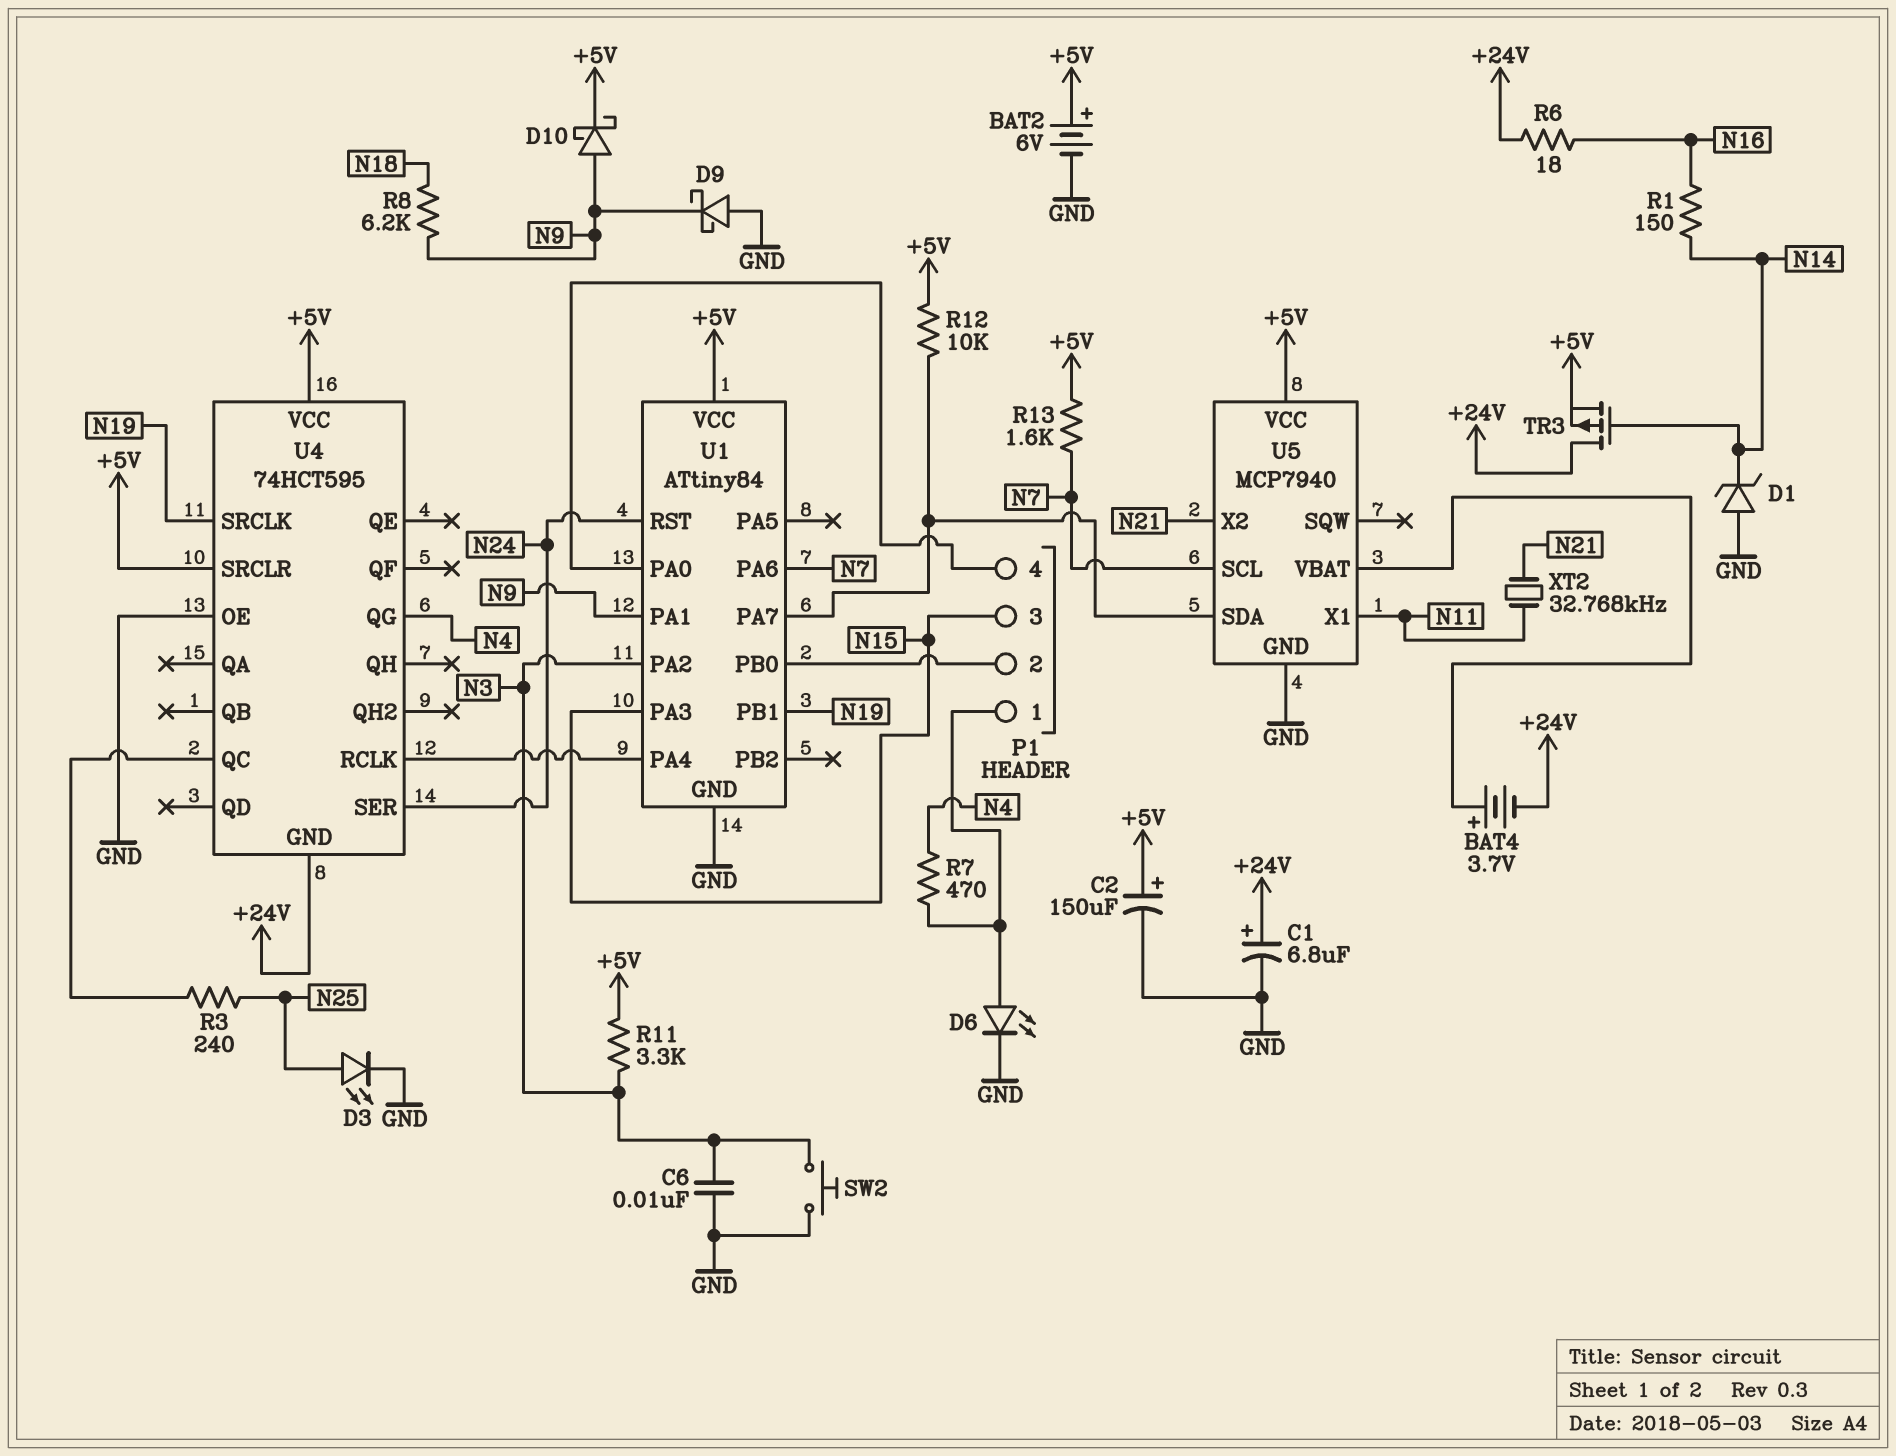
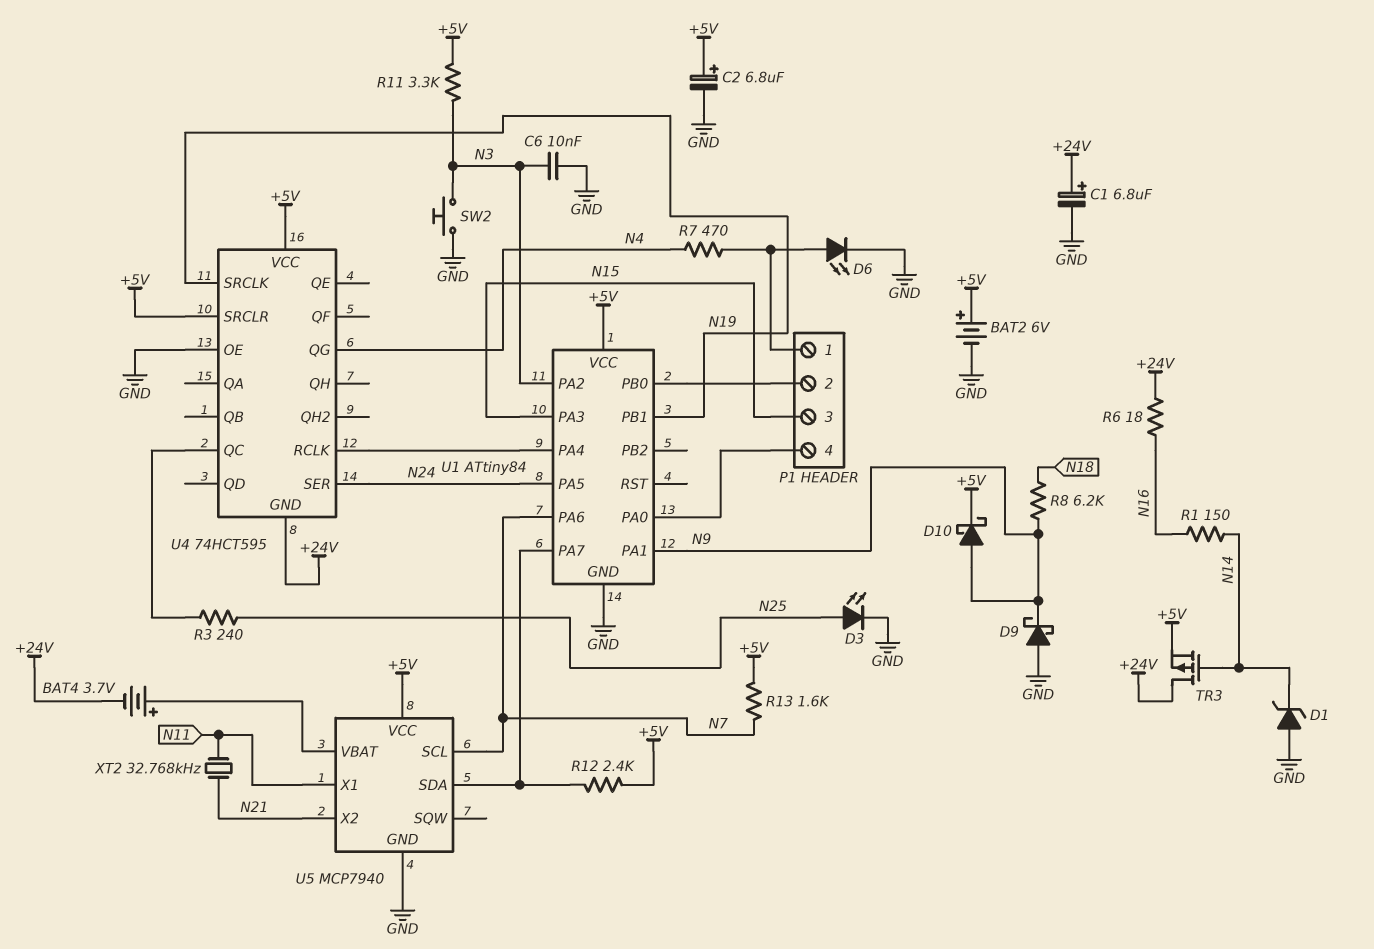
C2: 150uF (plus +5V, minus GND) -> 6.8uF (plus +5V, minus GND)
R12: 10k (+5V, U1/PA7) -> 2.4k (+5V, U1/PA7)
U1 pin PA5: none -> N24
U1 pin RST: N24 -> none

